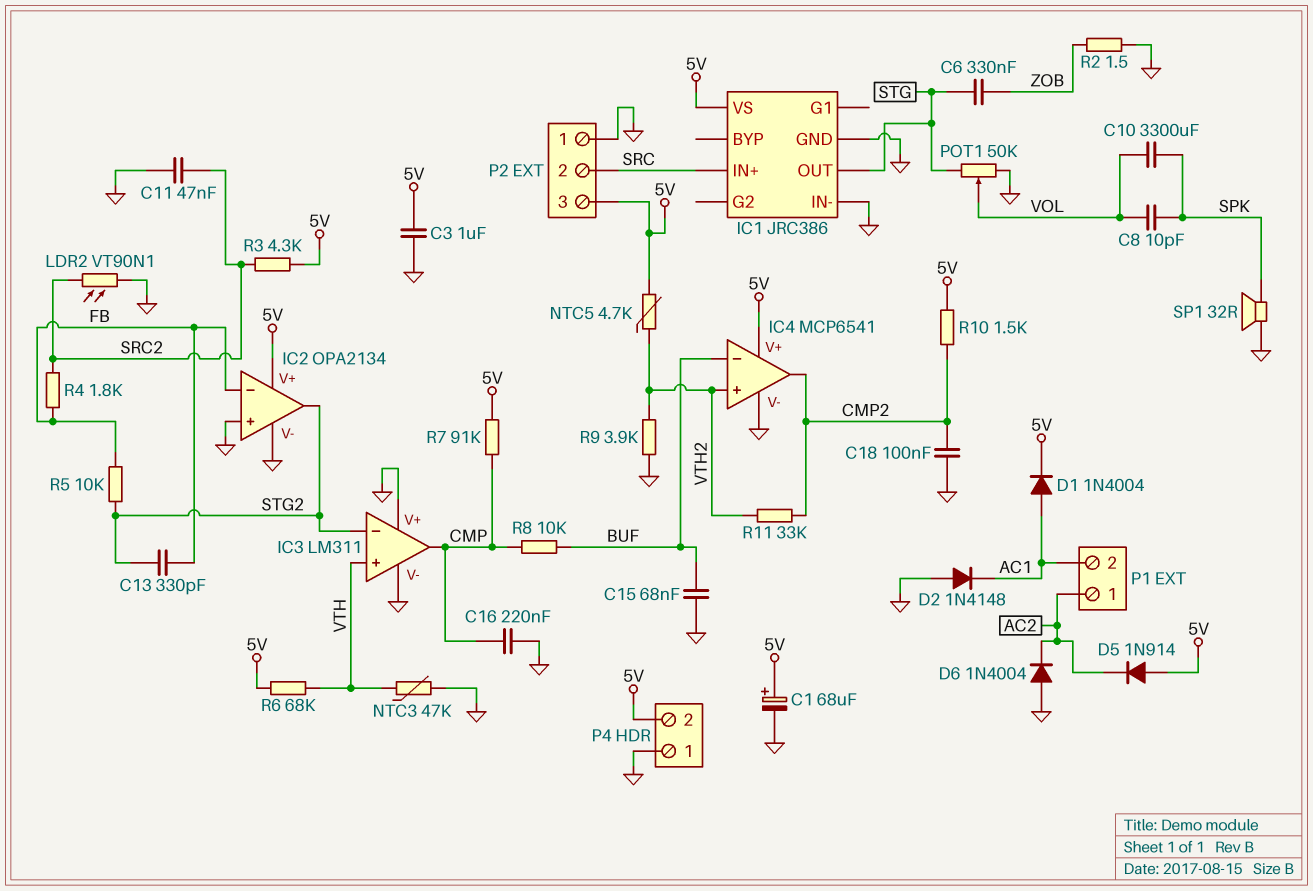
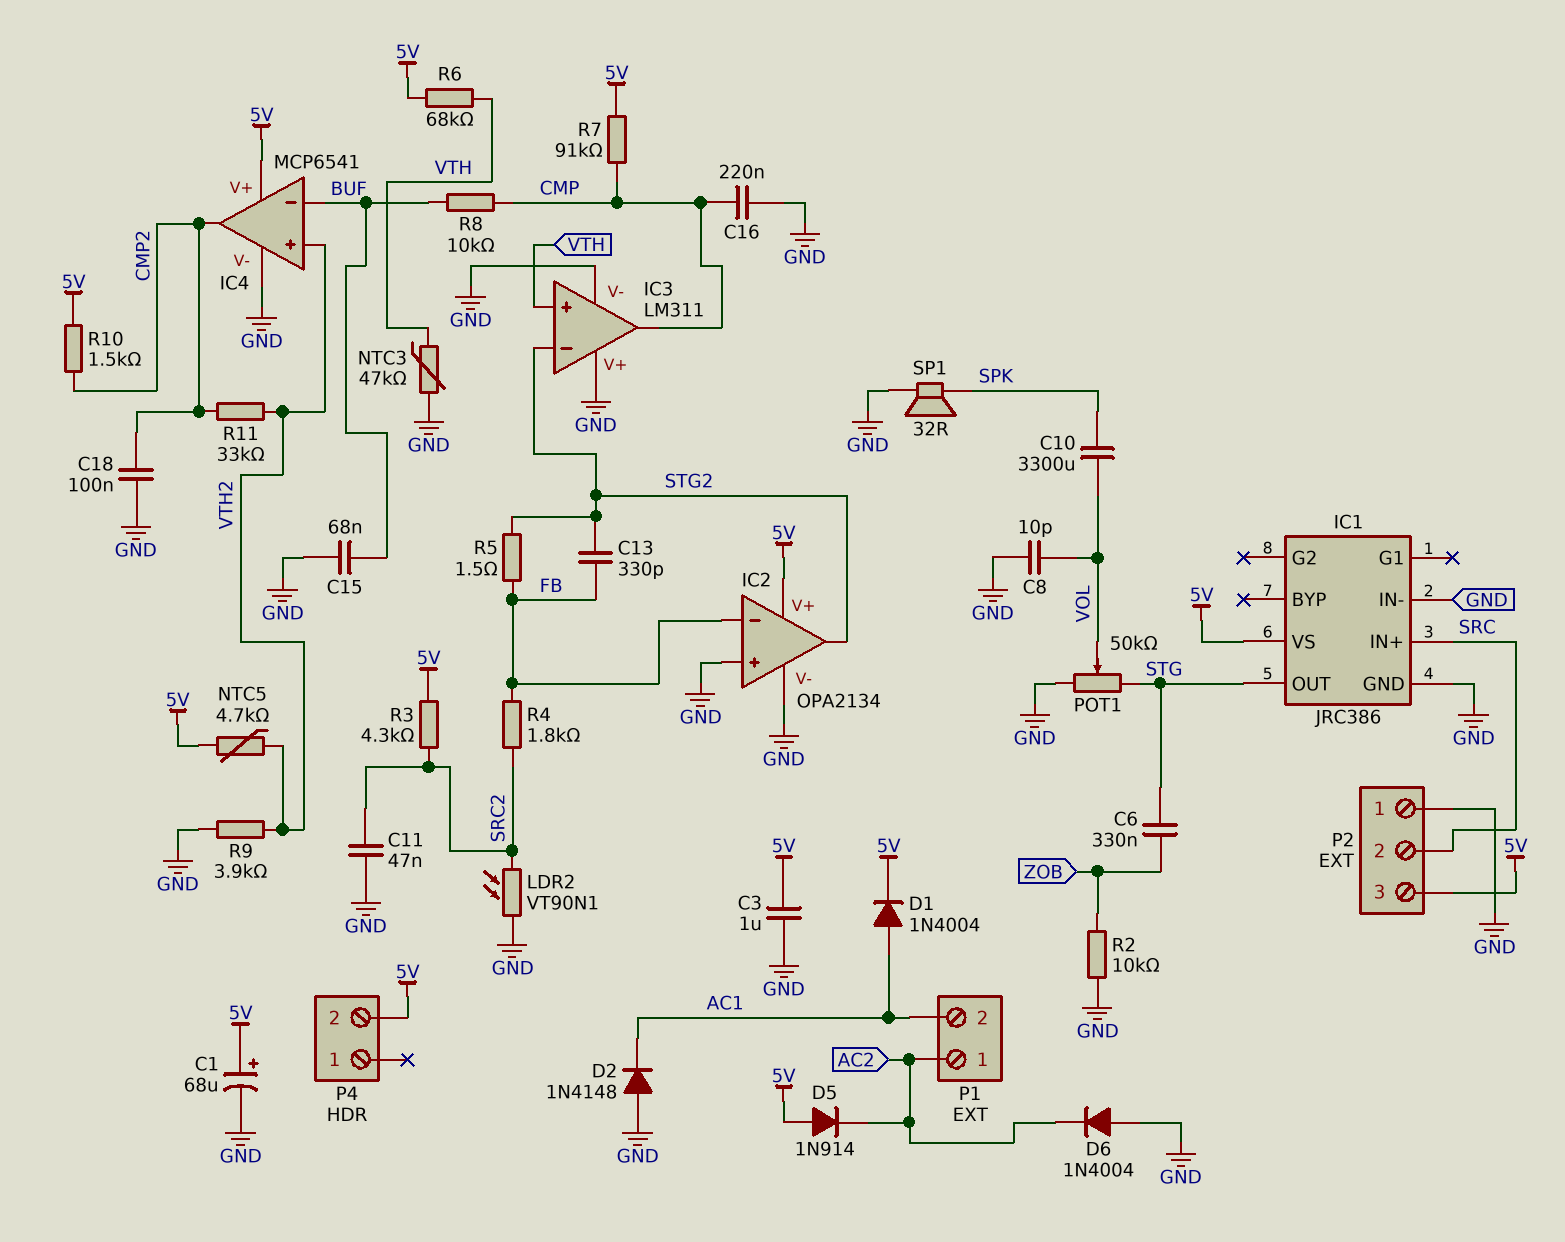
C8: 10pF (SPK, VOL) -> 10pF (GND, VOL)
P4 pin 1: GND -> none
R2: 1.5 (GND, ZOB) -> 10k (GND, ZOB)
R5: 10k (FB, STG2) -> 1.5 (FB, STG2)

